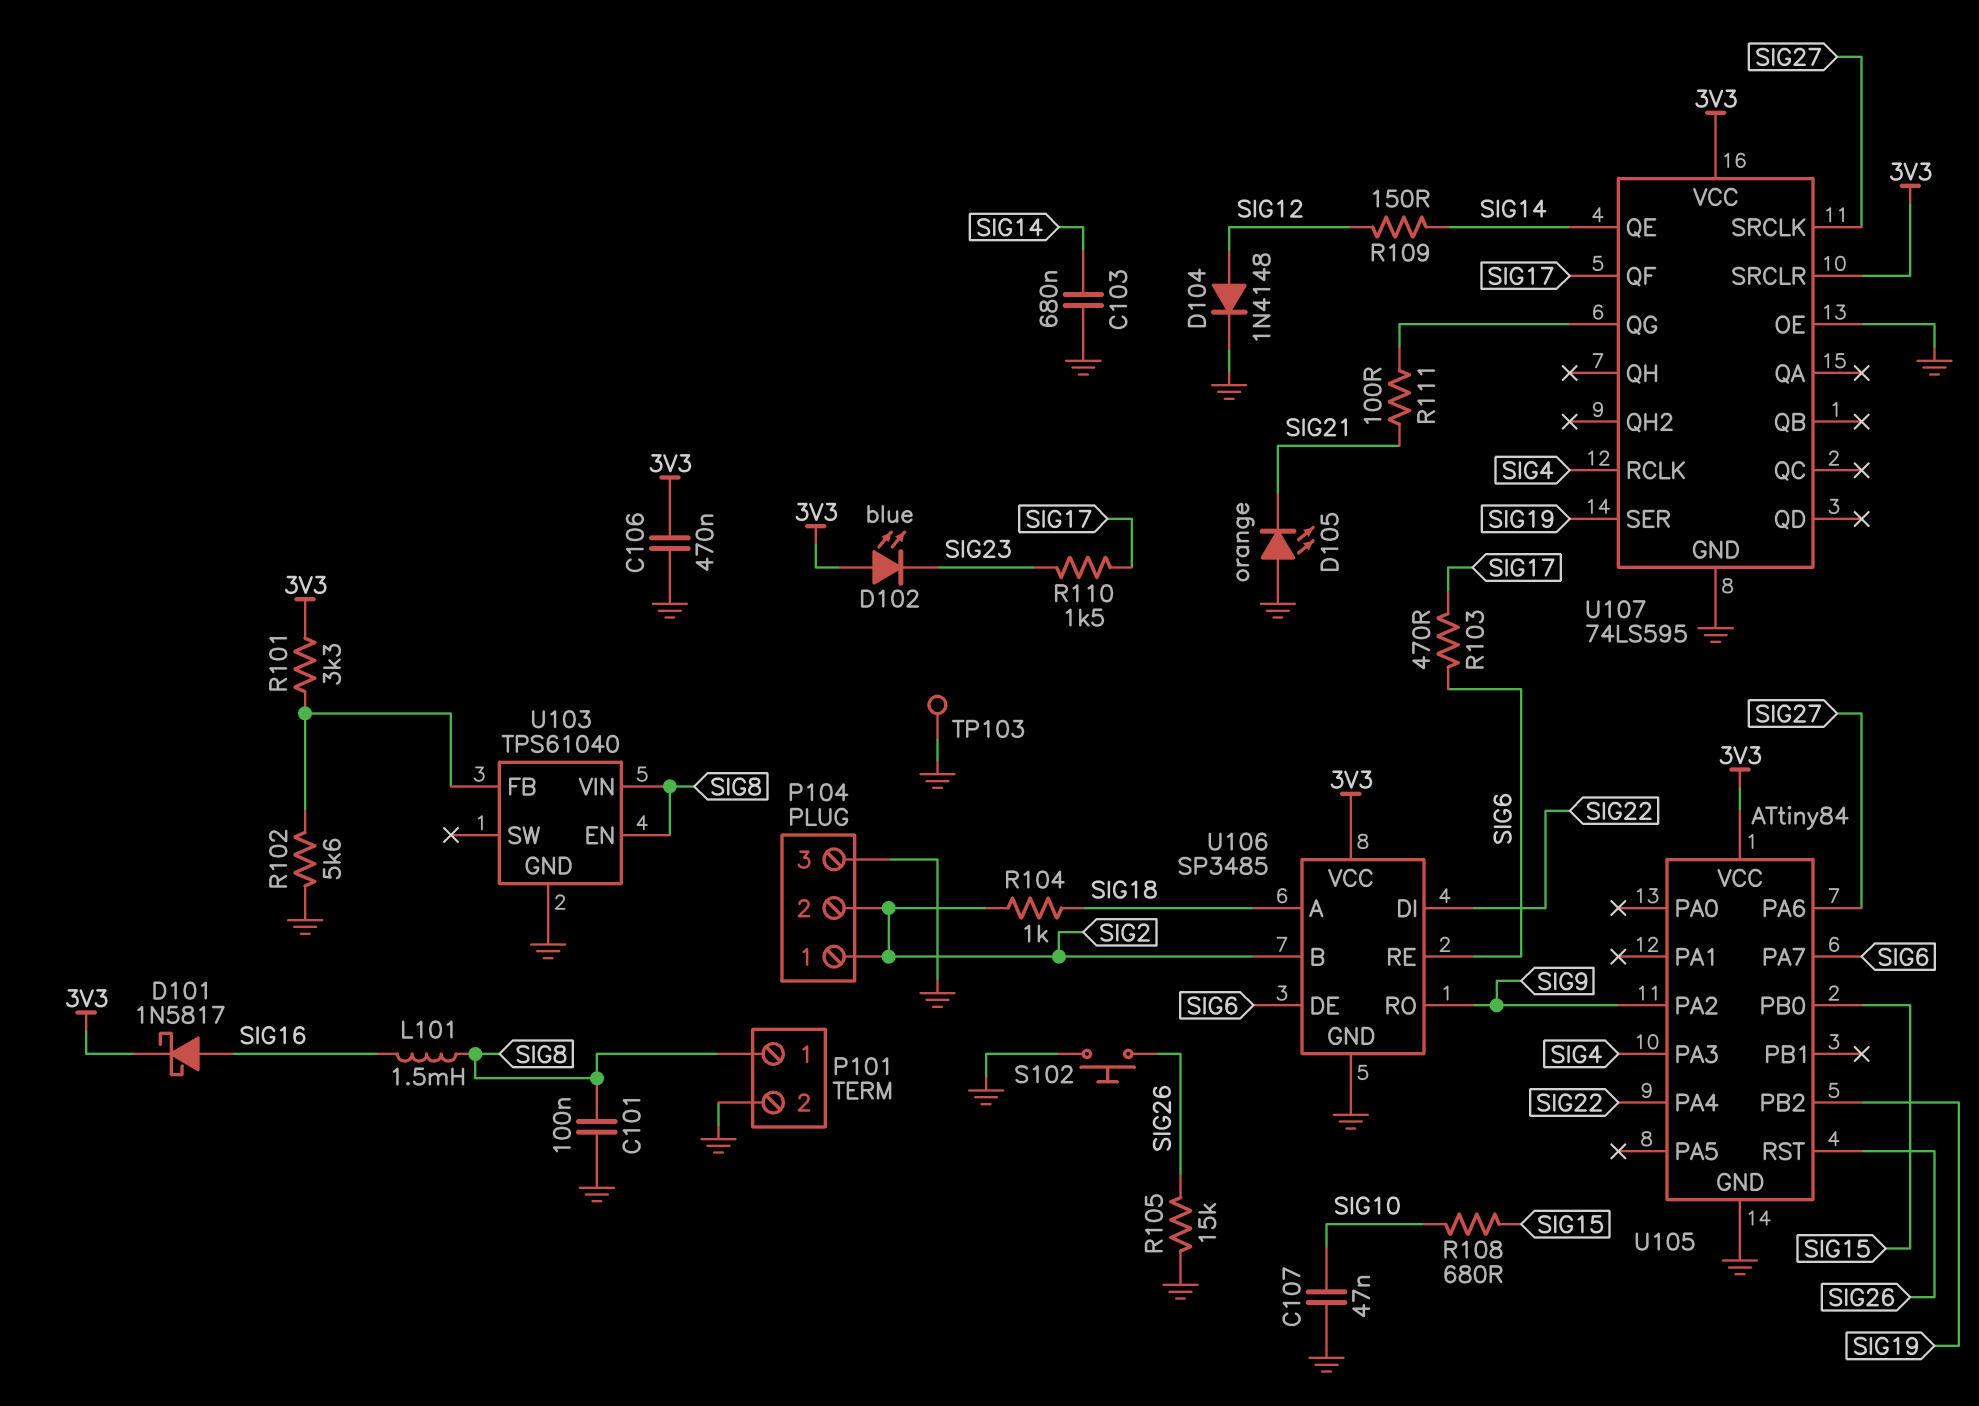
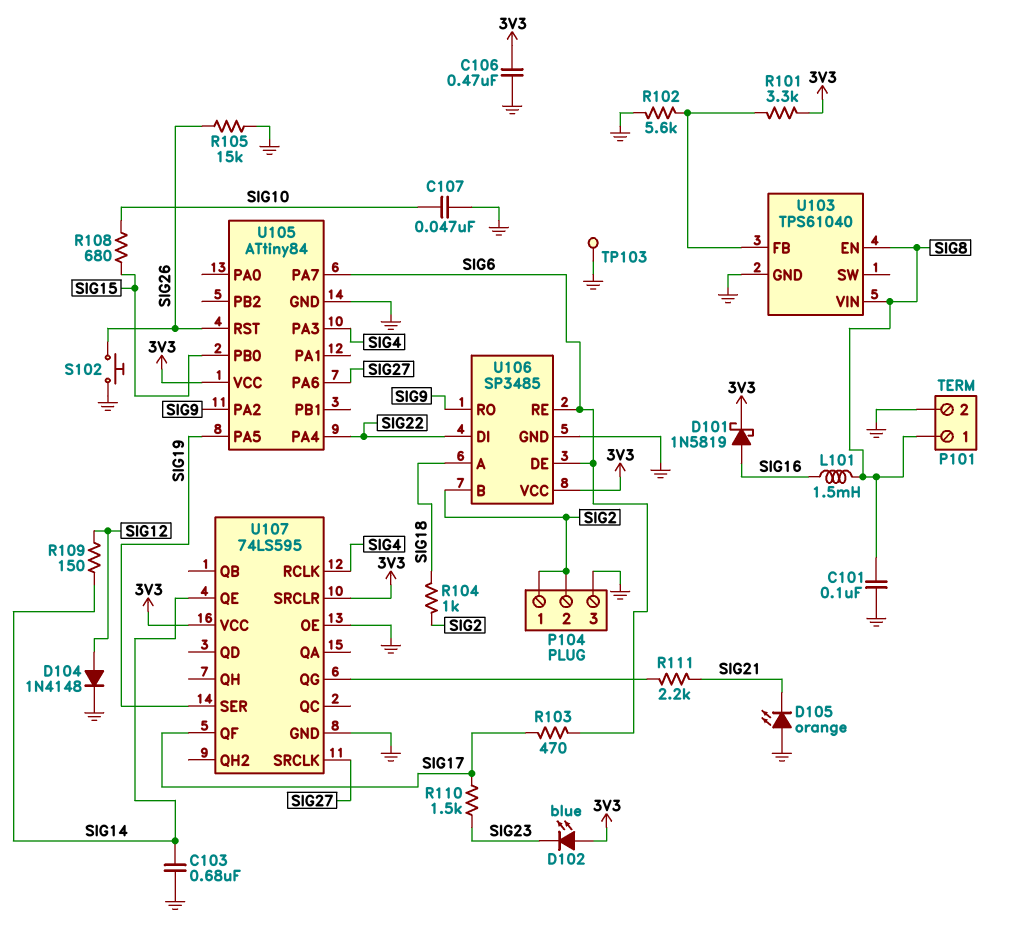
D101: schottky 1N5817 (A SIG16, K 3V3) -> schottky 1N5819 (A SIG16, K 3V3)
R111: 100 (SIG21, U107/QG) -> 2.2k (SIG21, U107/QG)
U105 pin PA5: none -> SIG19
U105 pin PB2: SIG19 -> none

